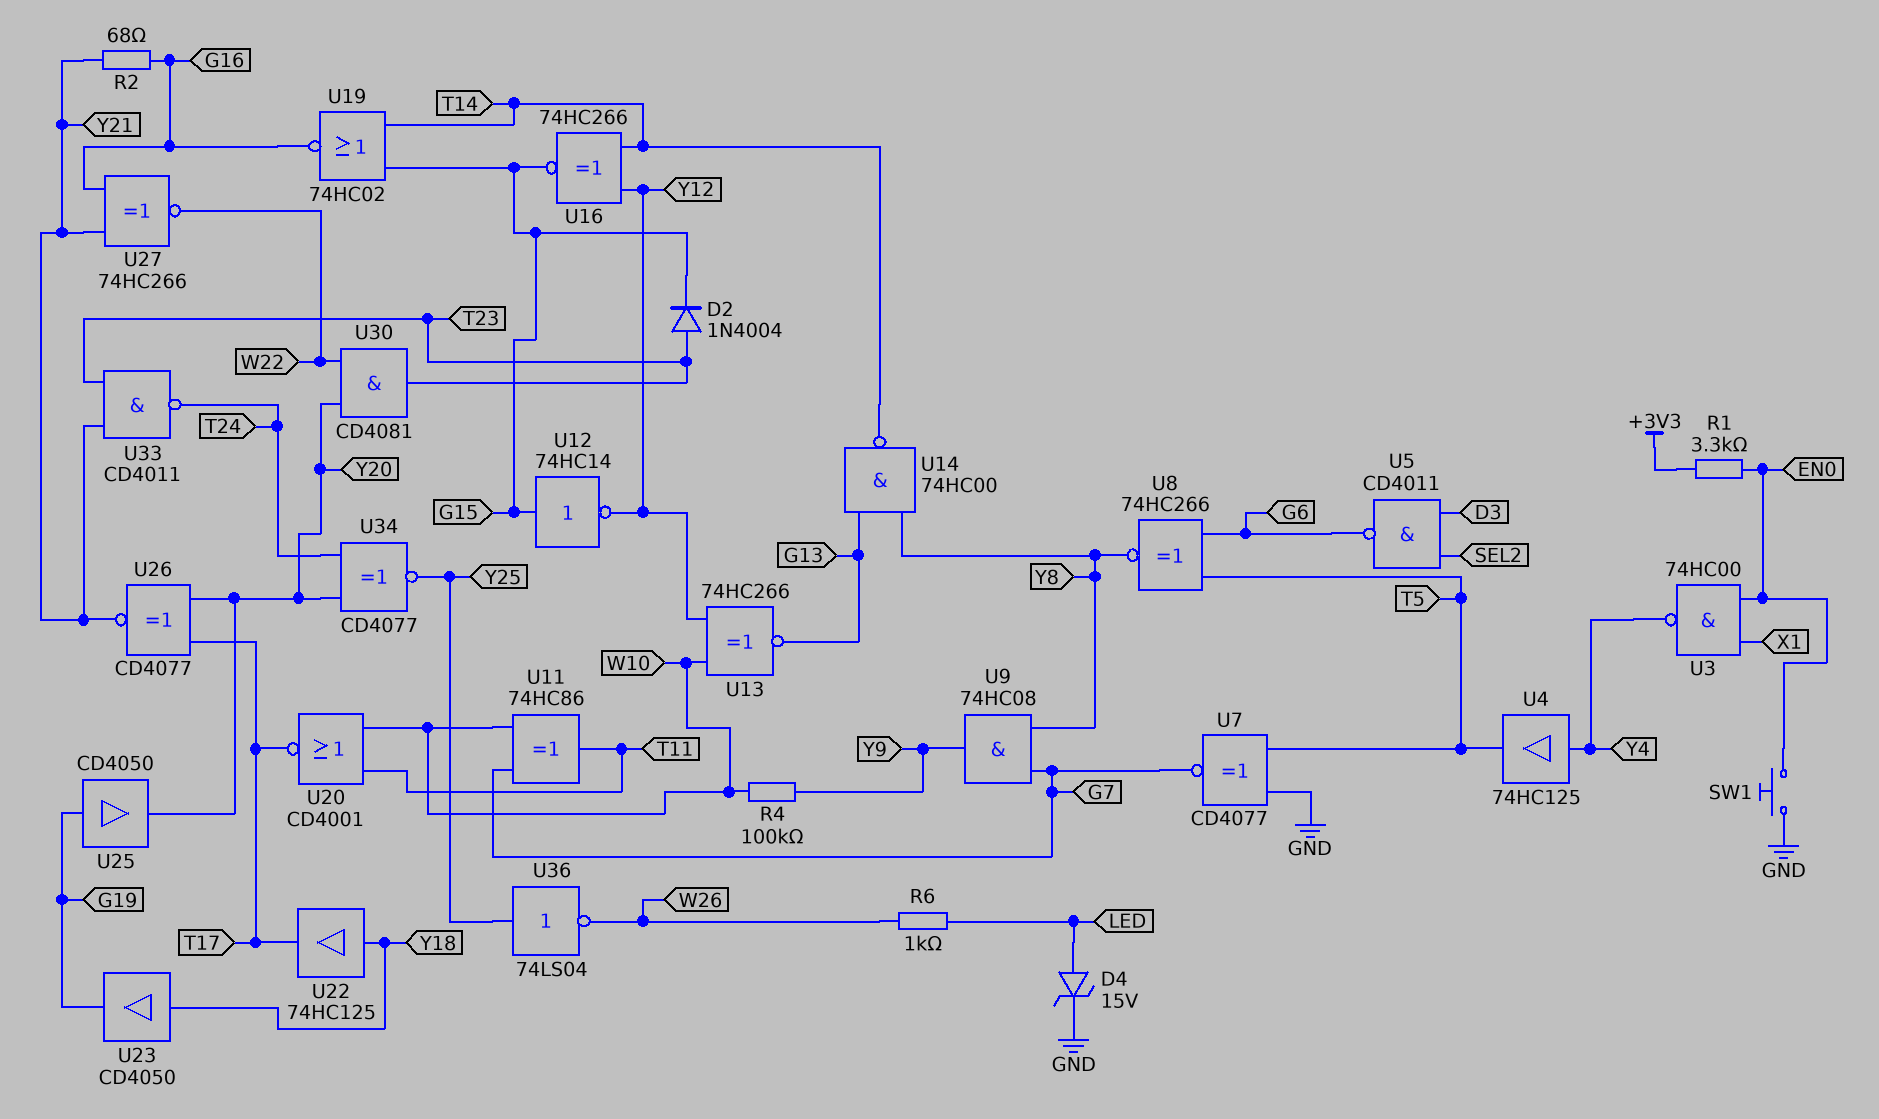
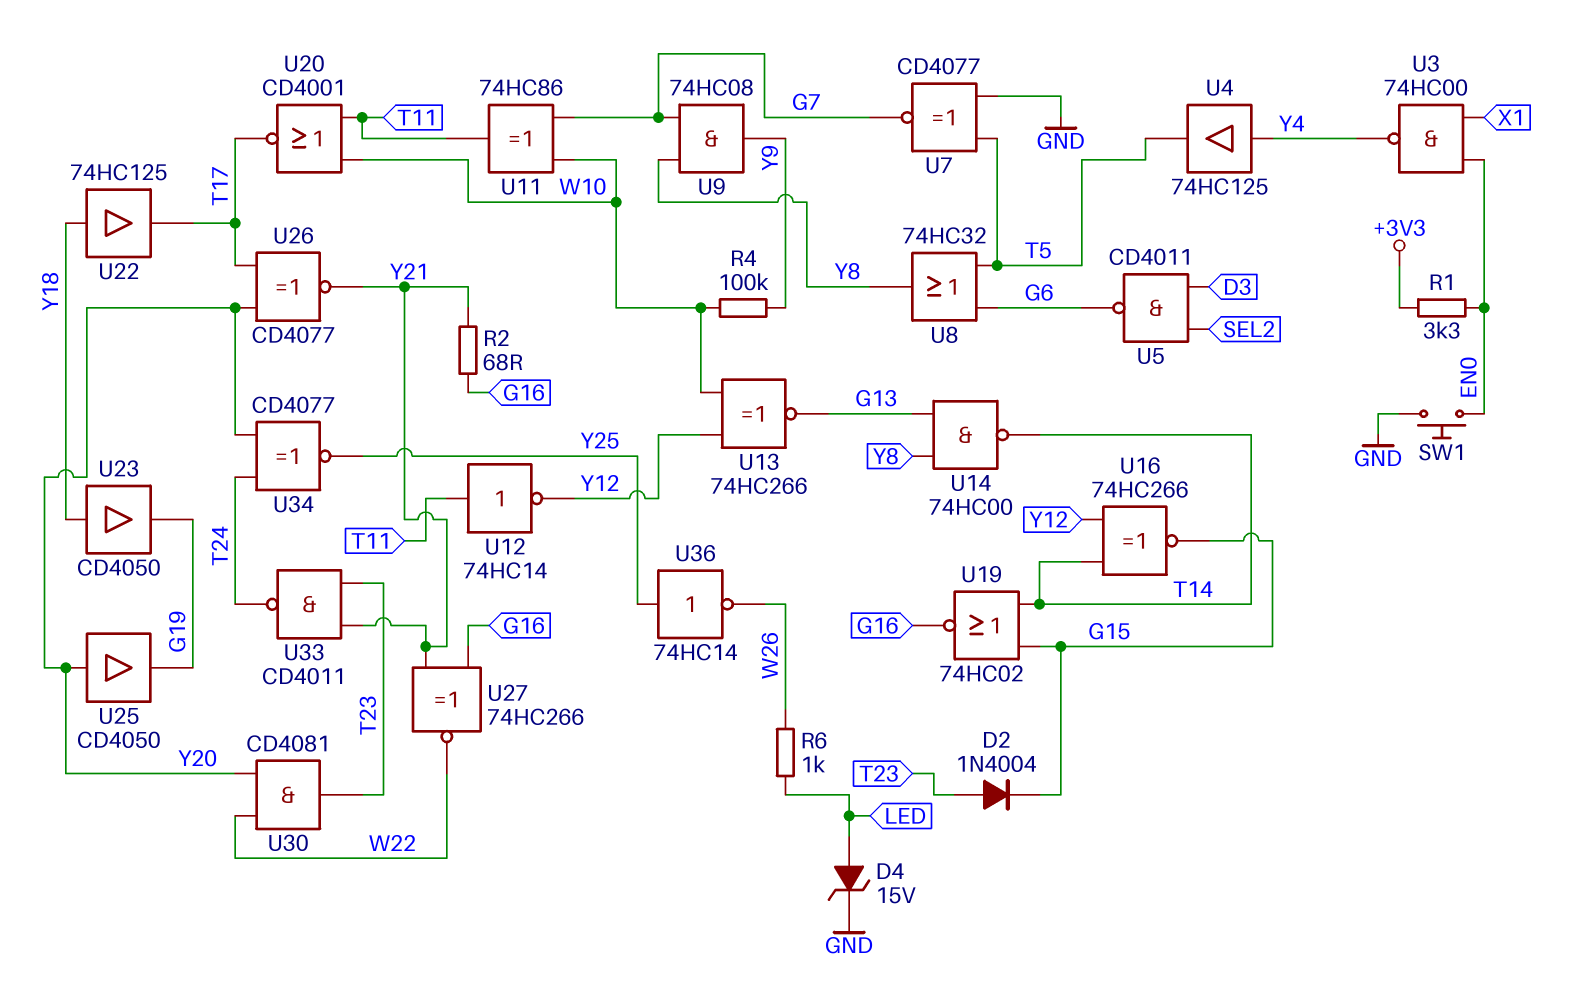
U8: XNOR 74HC266 (in G6, in T5, out Y8) -> OR 74HC32 (in G6, in T5, out Y8)
U12: NOT 74HC14 (in G15, out Y12) -> NOT 74HC14 (in T11, out Y12)
U25: buffer CD4050 (in G19, out Y20) -> buffer CD4050 (in Y20, out G19)
U36: NOT 74LS04 (in Y25, out W26) -> NOT 74HC14 (in Y25, out W26)

